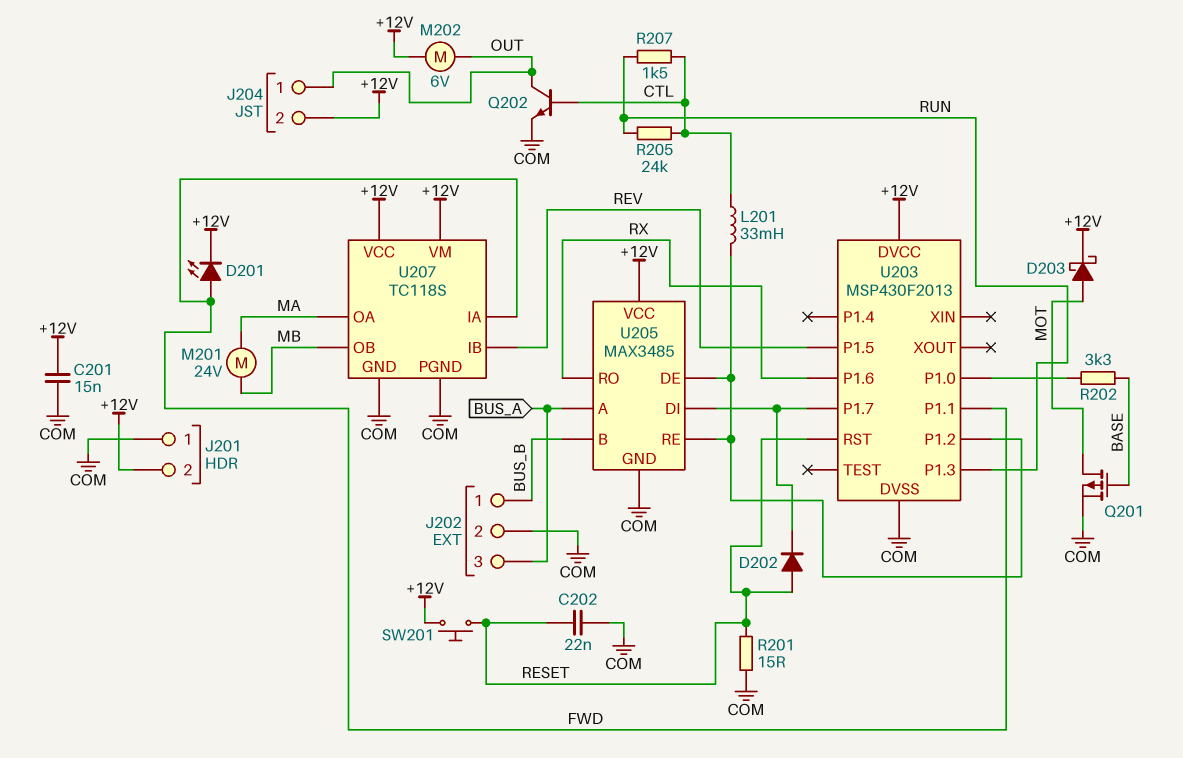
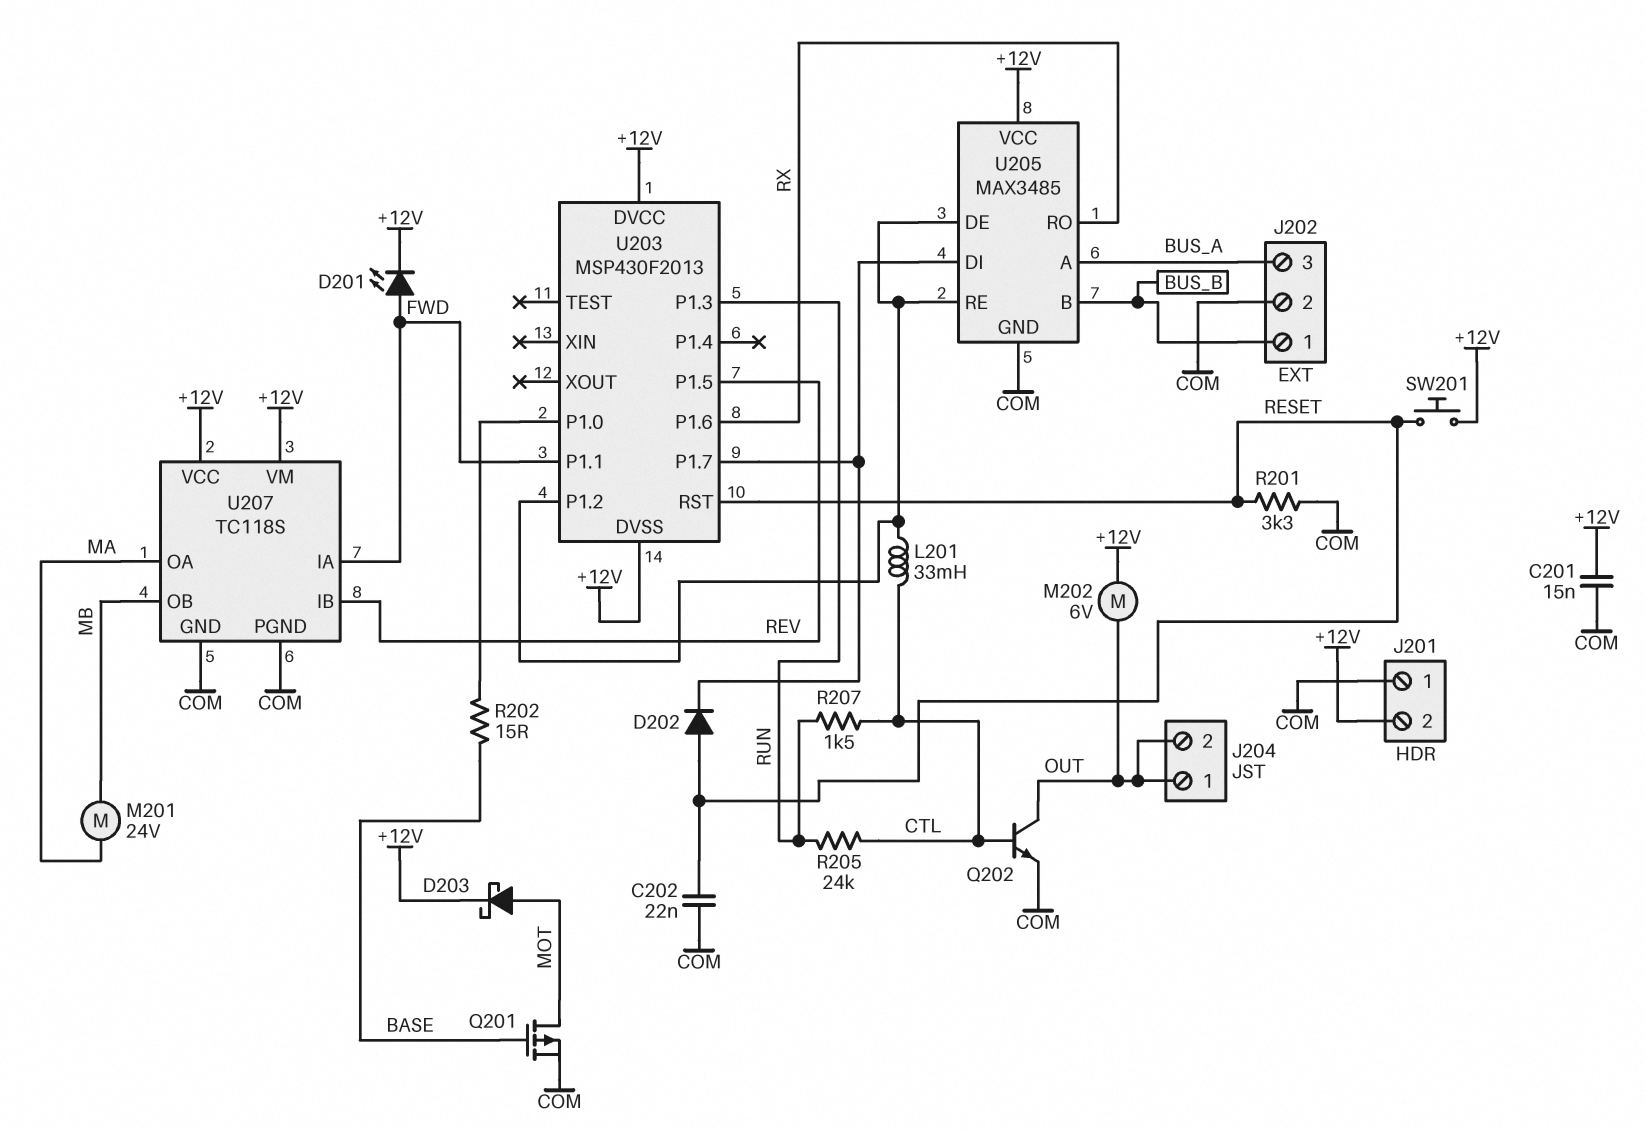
J204 pin 2: +12V -> OUT
R201: 15 (COM, RESET) -> 3.3k (COM, RESET)
R202: 3.3k (BASE, U203/P1.0) -> 15 (BASE, U203/P1.0)
U203 pin DVSS: COM -> +12V

